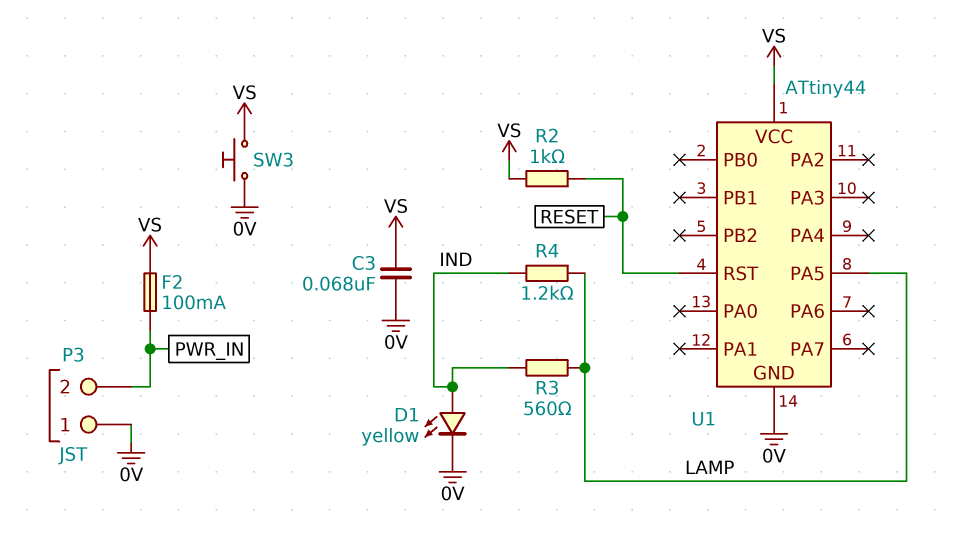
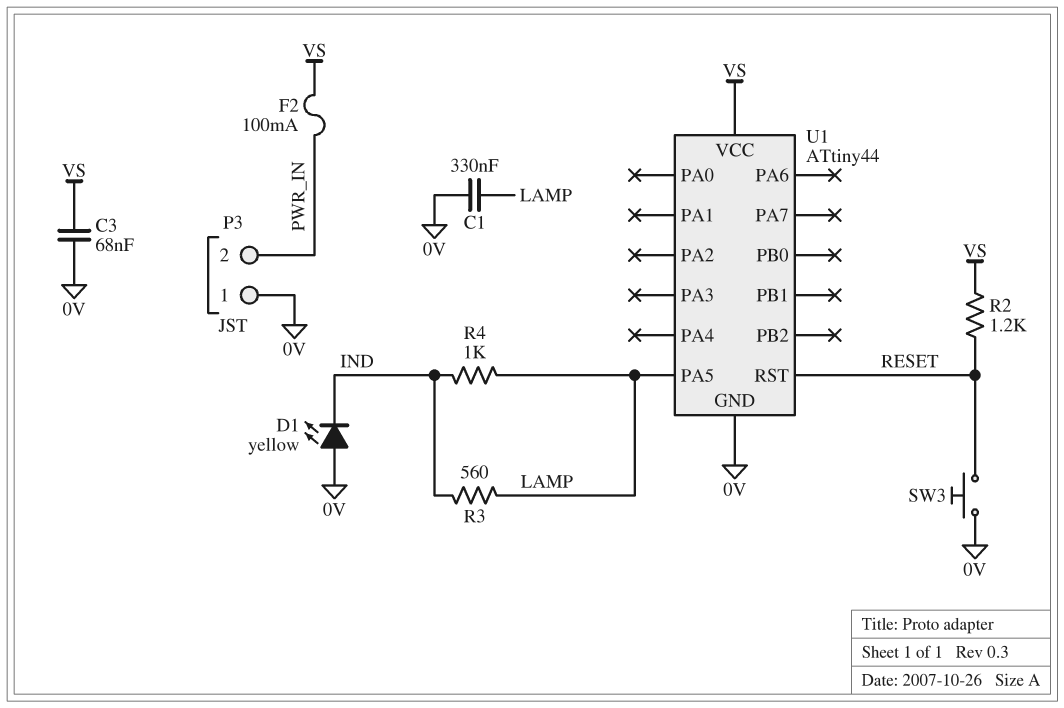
C1: none -> 330nF (0V, LAMP)
D1: LED yellow (A IND, K 0V) -> LED yellow (A 0V, K IND)
R2: 1k (RESET, VS) -> 1.2k (RESET, VS)
R4: 1.2k (IND, LAMP) -> 1k (IND, LAMP)
SW3: button (0V, VS) -> button (0V, RESET)

